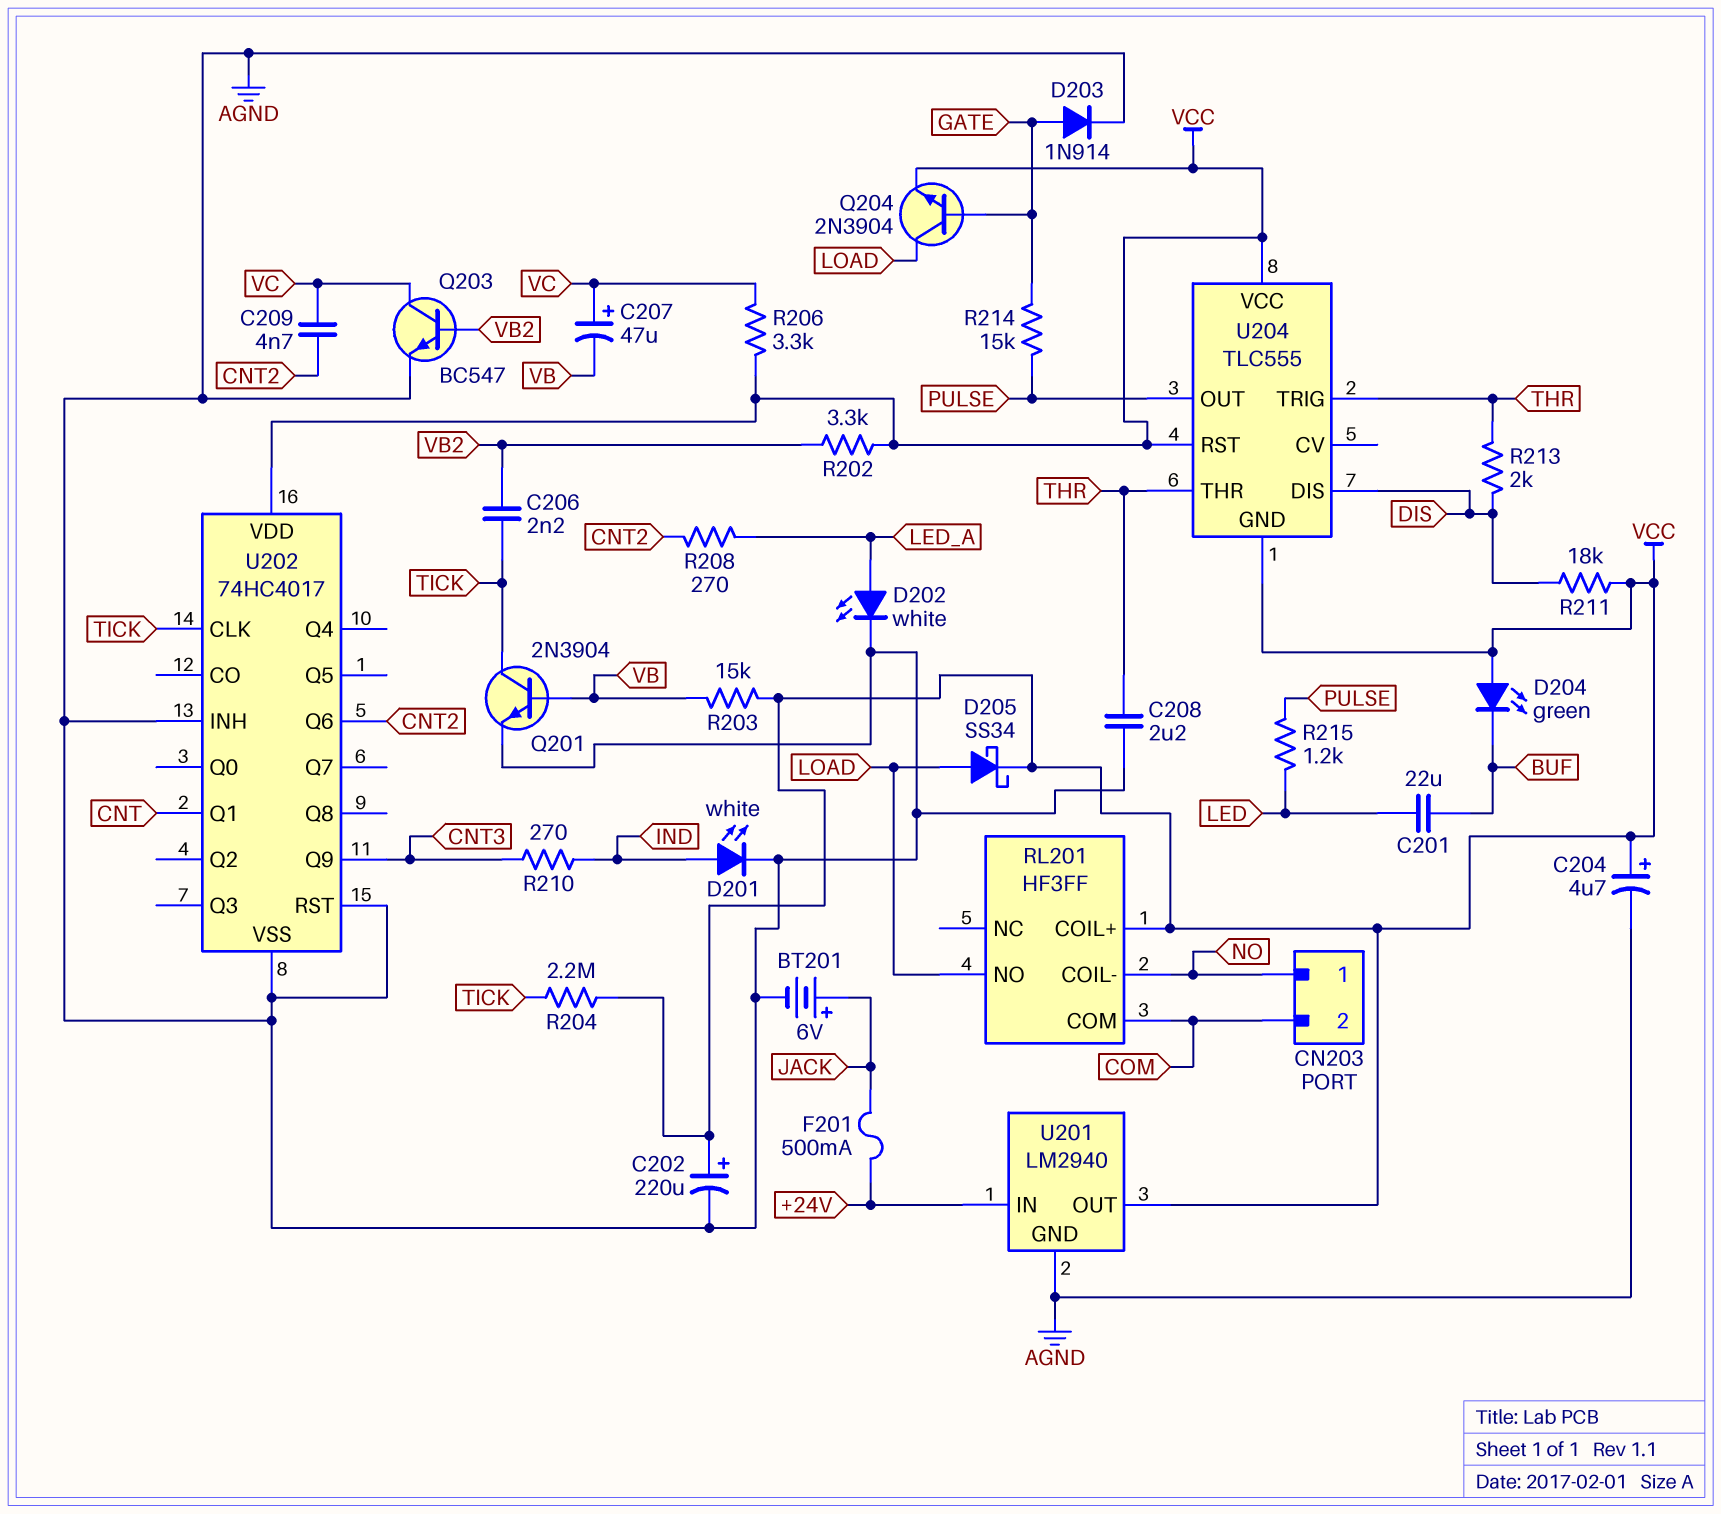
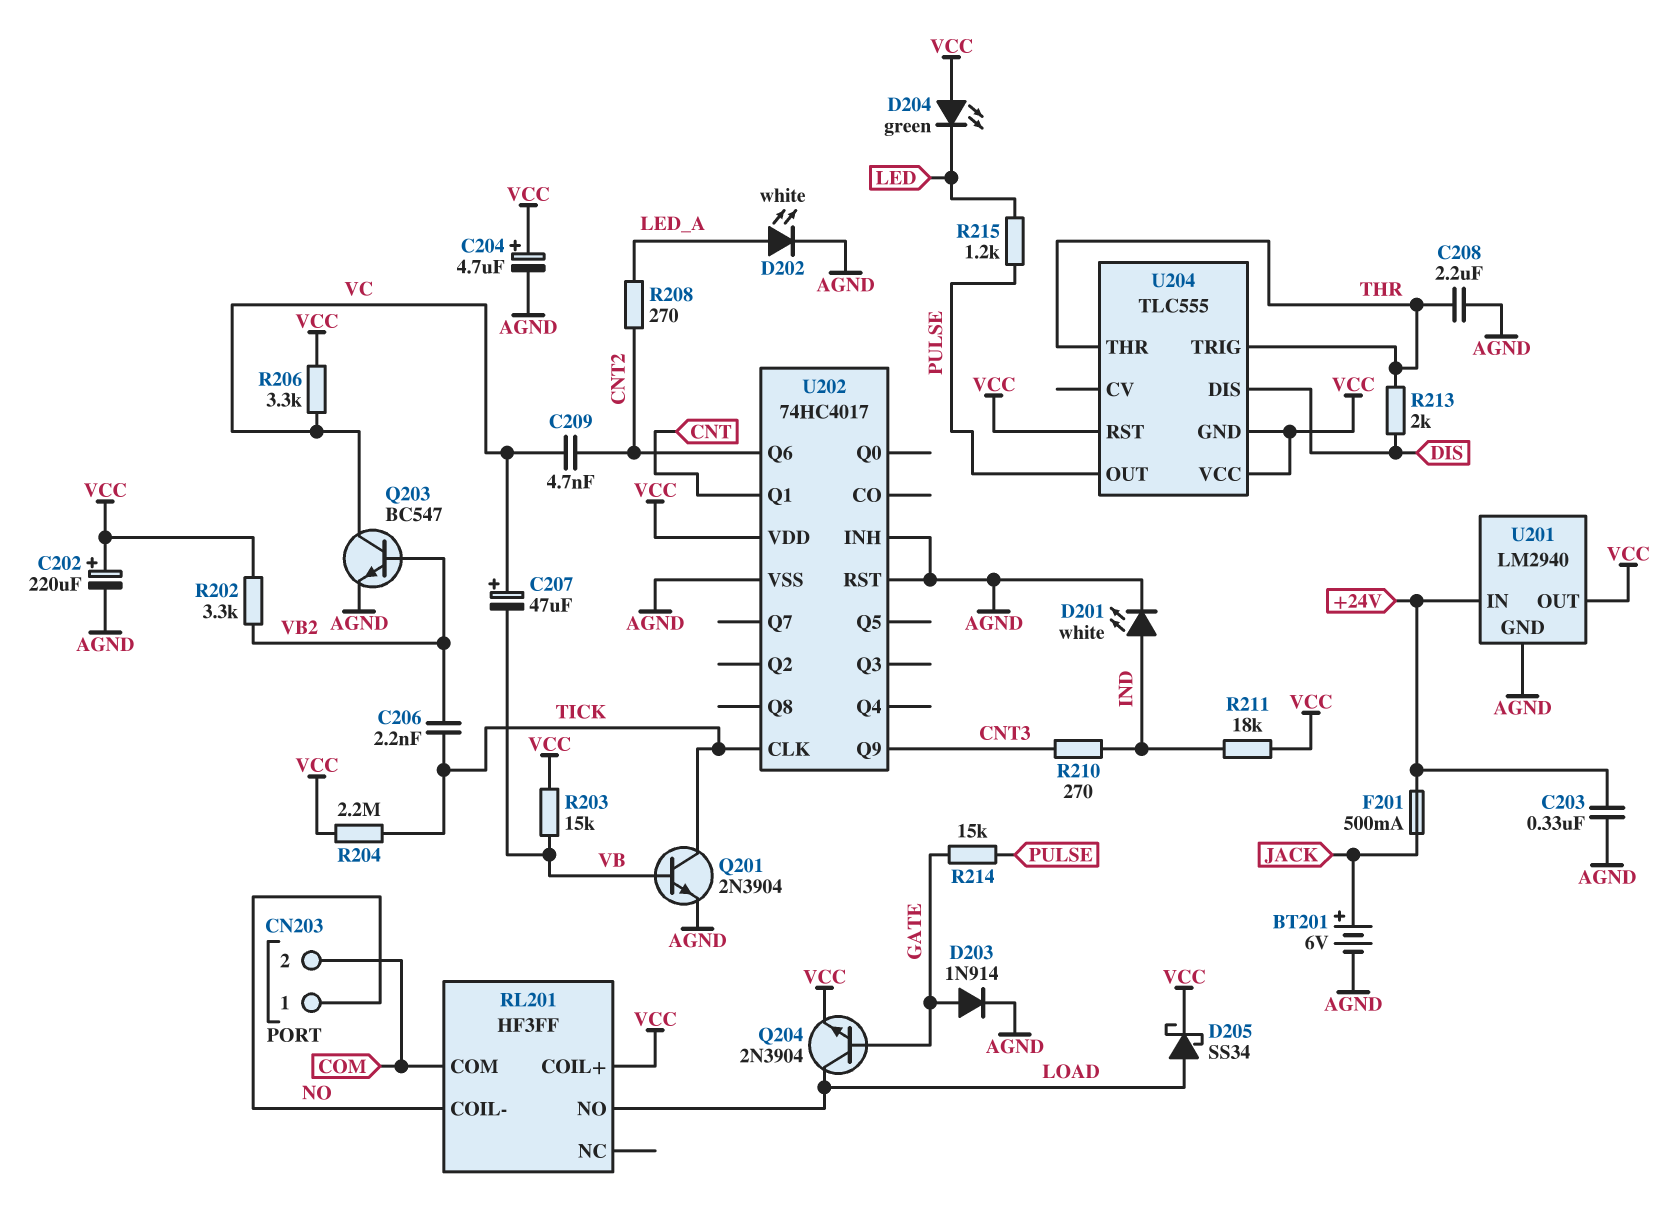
C201: 22uF (BUF, LED) -> none
C203: none -> 330nF (+24V, AGND)
D204: LED green (A VCC, K BUF) -> LED green (A VCC, K LED)
R211: 18k (DIS, VCC) -> 18k (IND, VCC)

